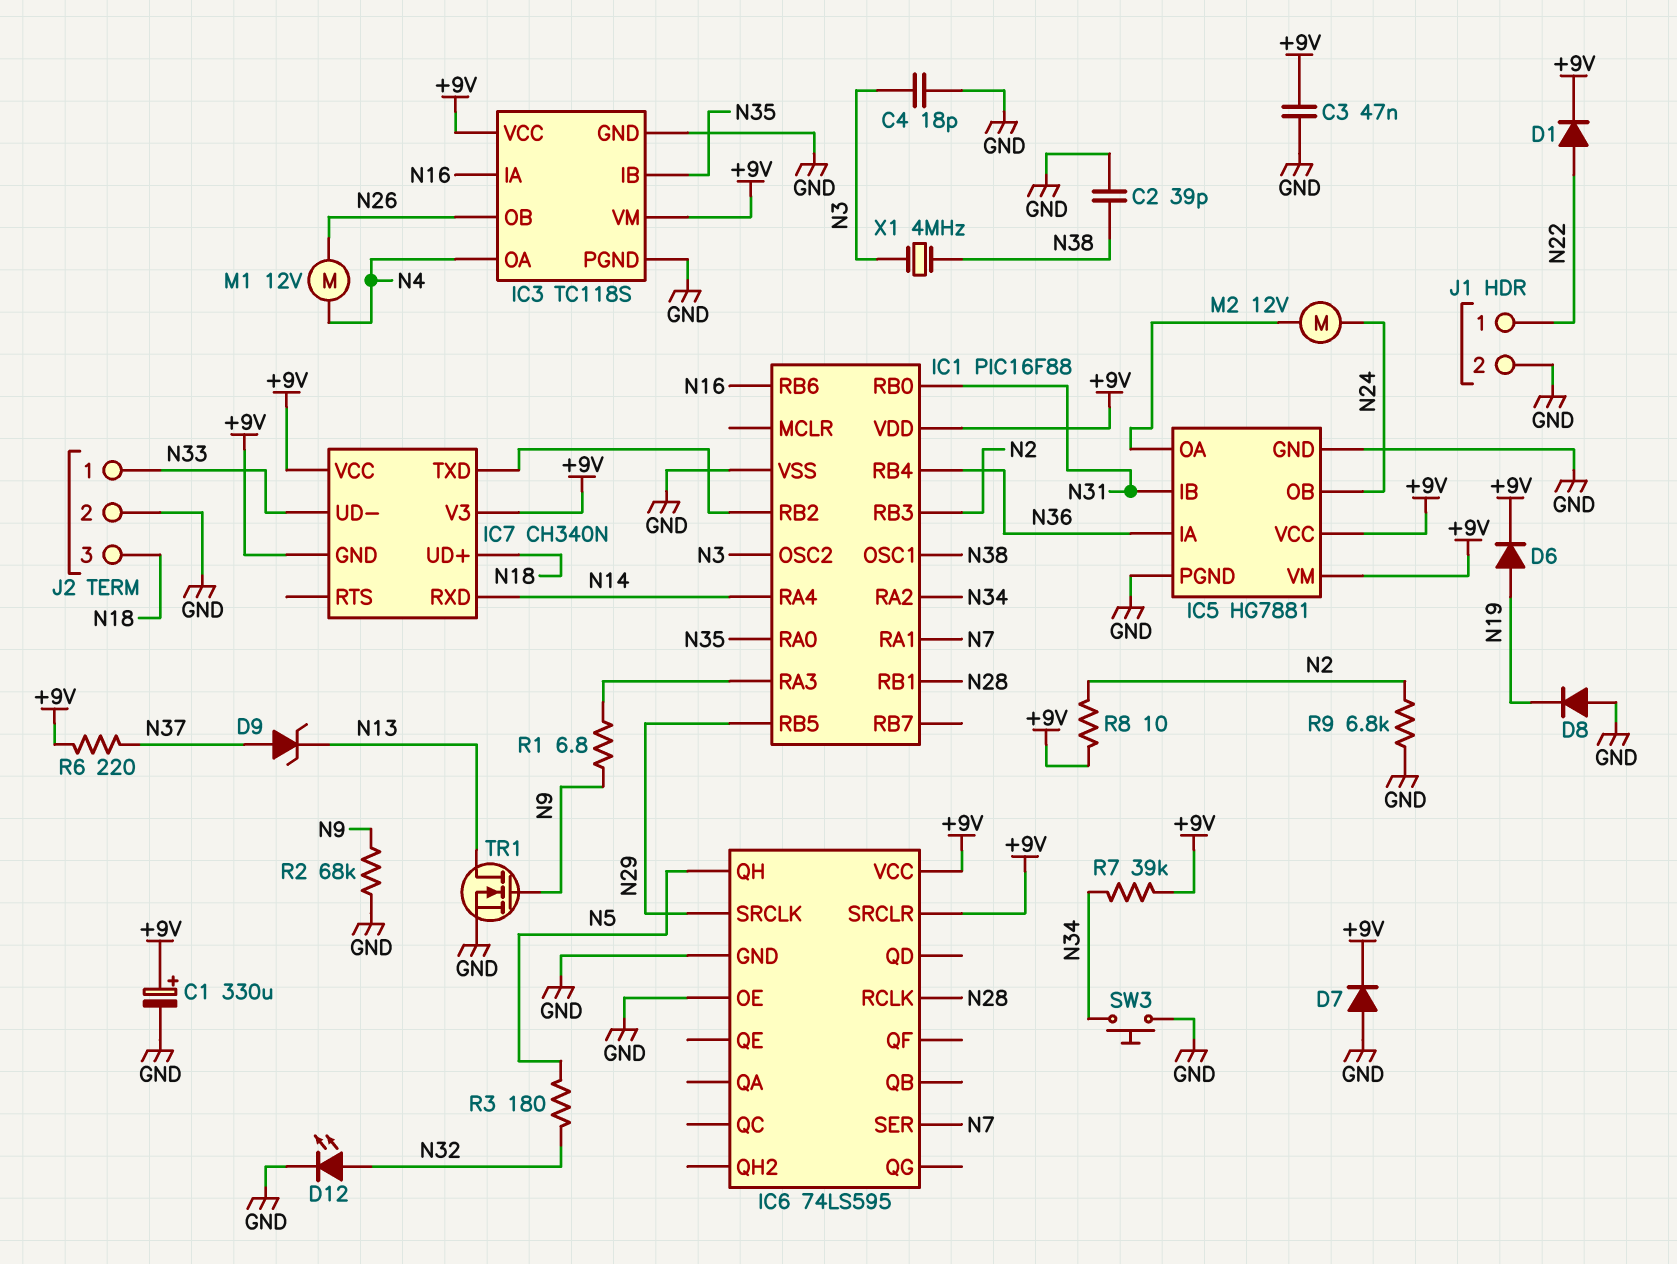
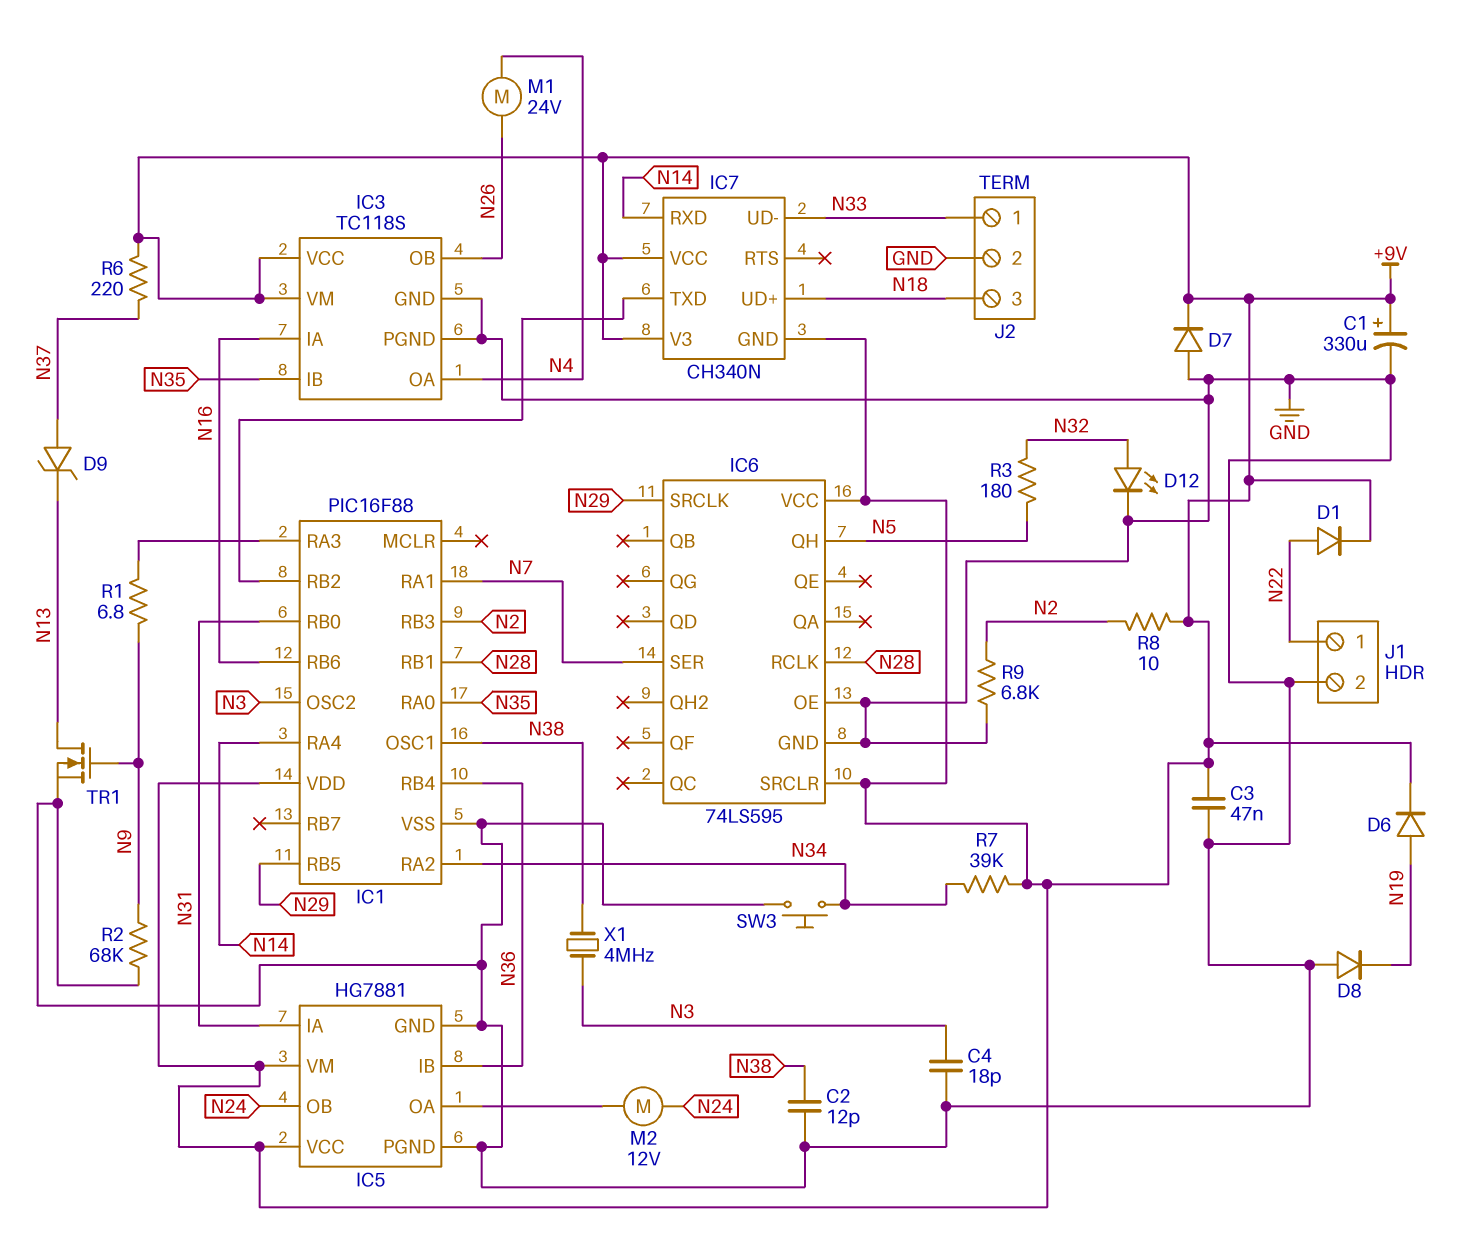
C2: 39pF (GND, N38) -> 12pF (GND, N38)
IC5 pin IA: N36 -> N31
IC5 pin IB: N31 -> N36
M1: motor 12V (N4, N26) -> motor 24V (N4, N26)

